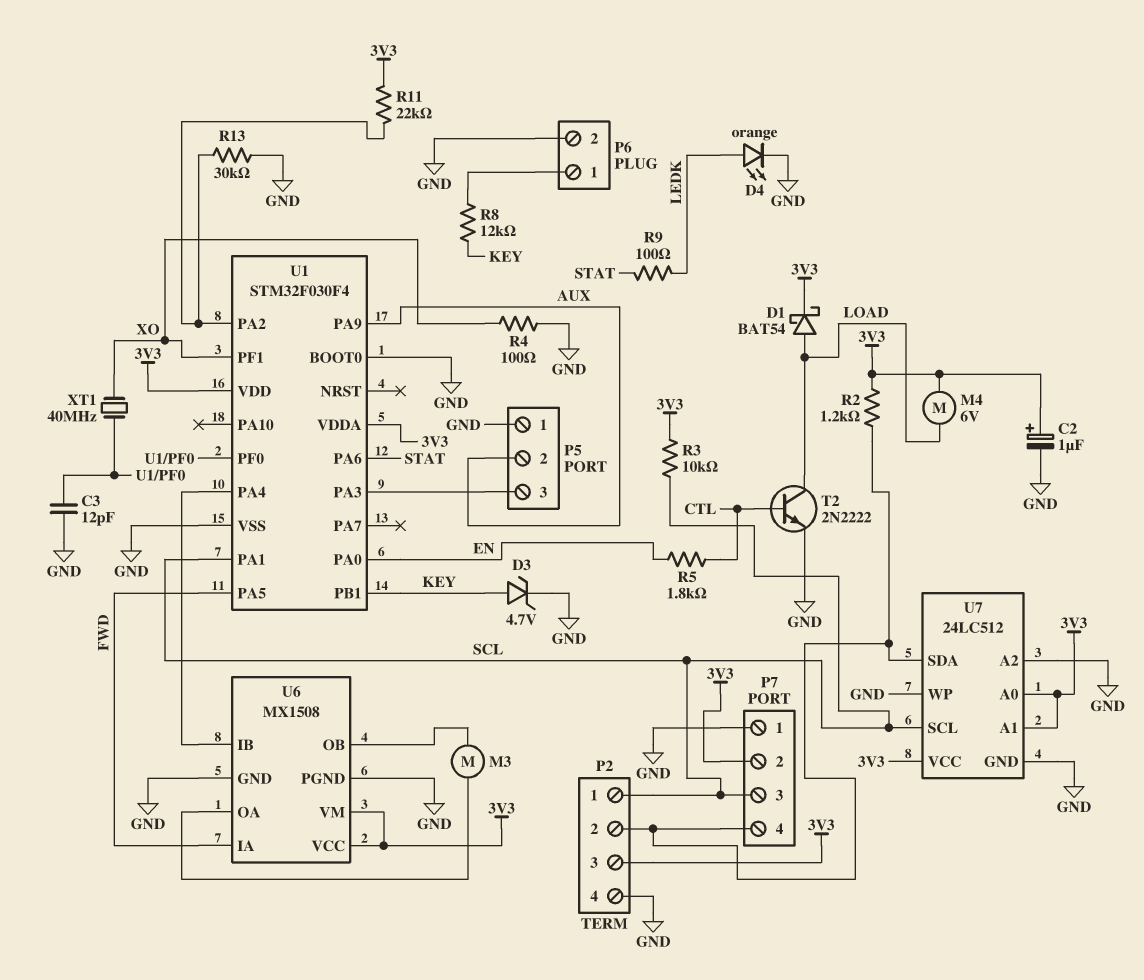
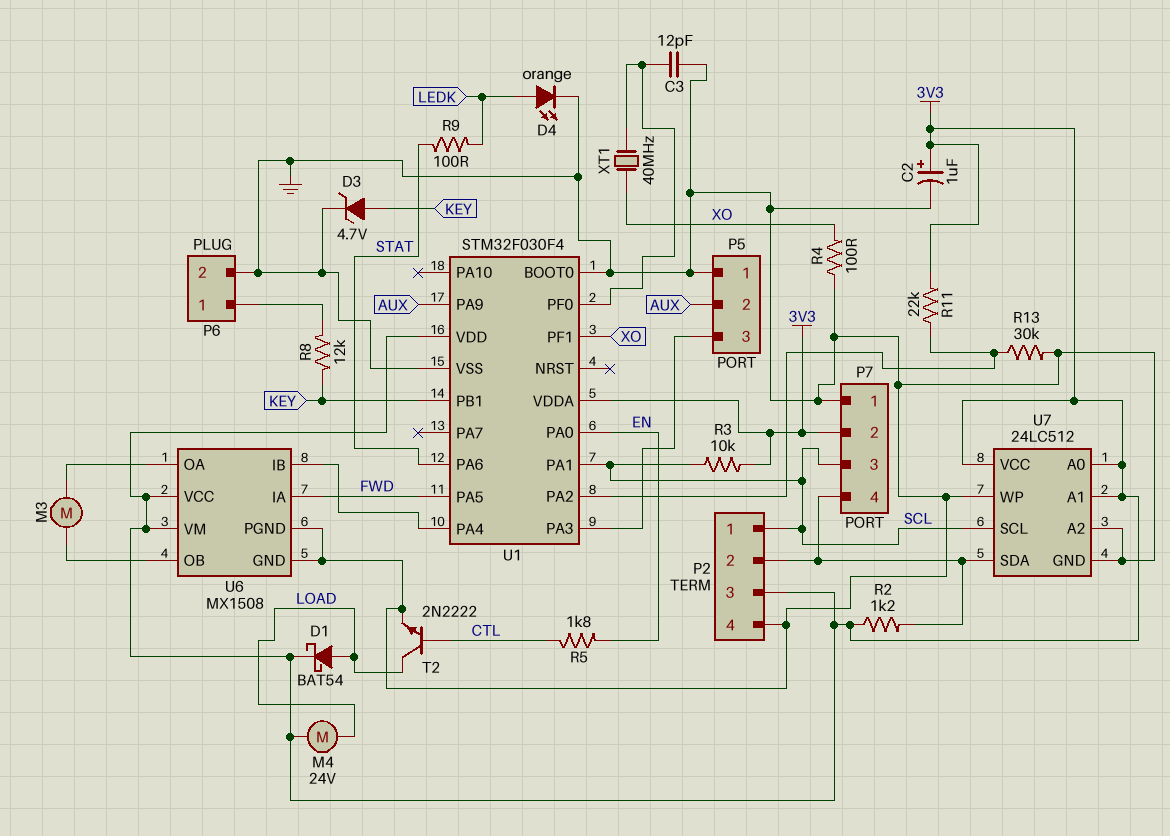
M4: motor 6V (3V3, LOAD) -> motor 24V (3V3, LOAD)

